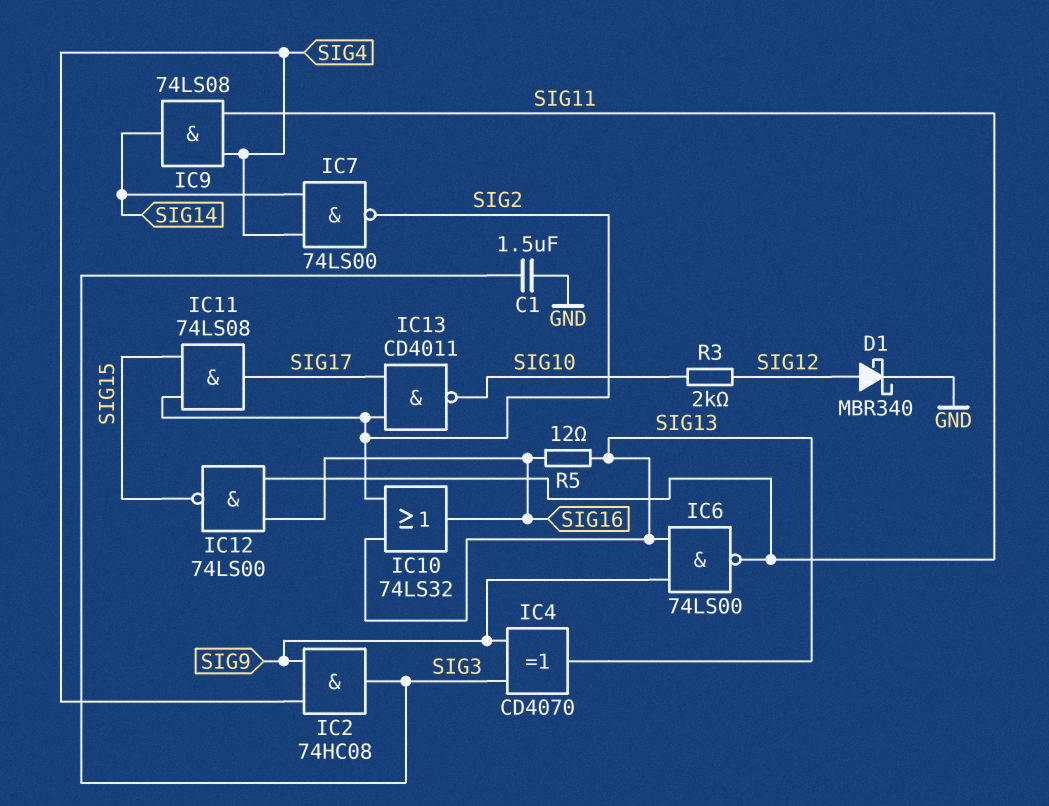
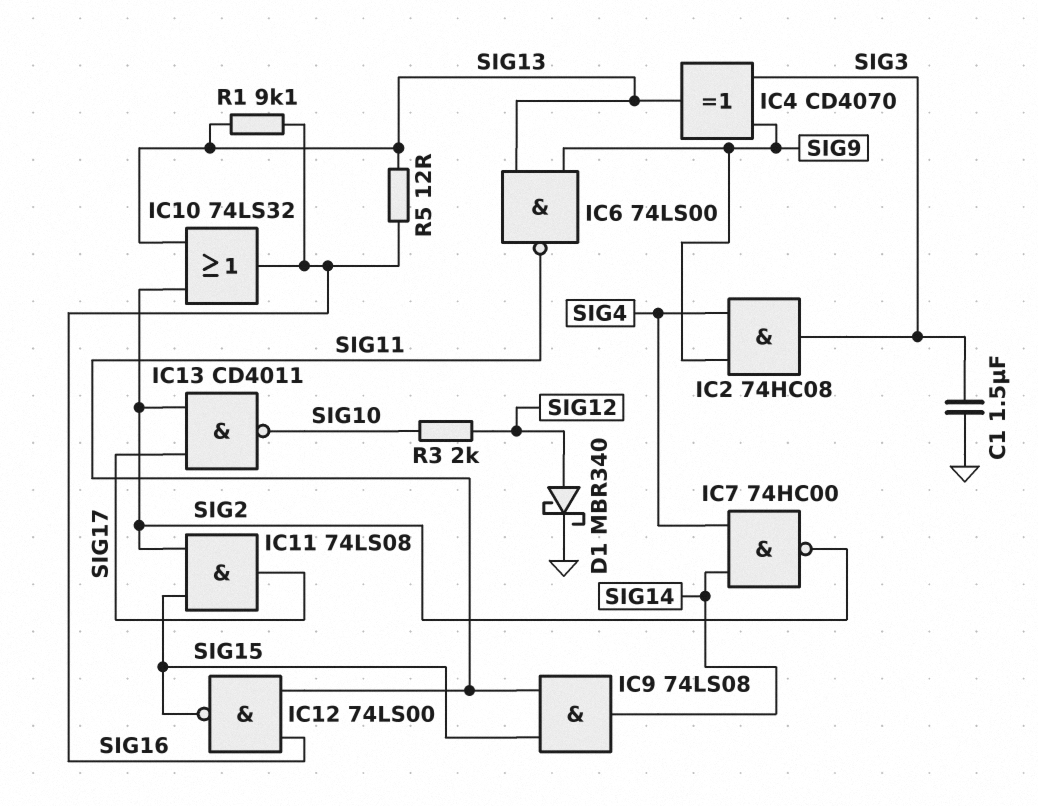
IC7: NAND 74LS00 (in SIG4, in SIG14, out SIG2) -> NAND 74HC00 (in SIG4, in SIG14, out SIG2)
IC9: AND 74LS08 (in SIG4, in SIG11, out SIG14) -> AND 74LS08 (in SIG11, in SIG15, out SIG14)
R1: none -> 9.1k (SIG13, SIG16)

